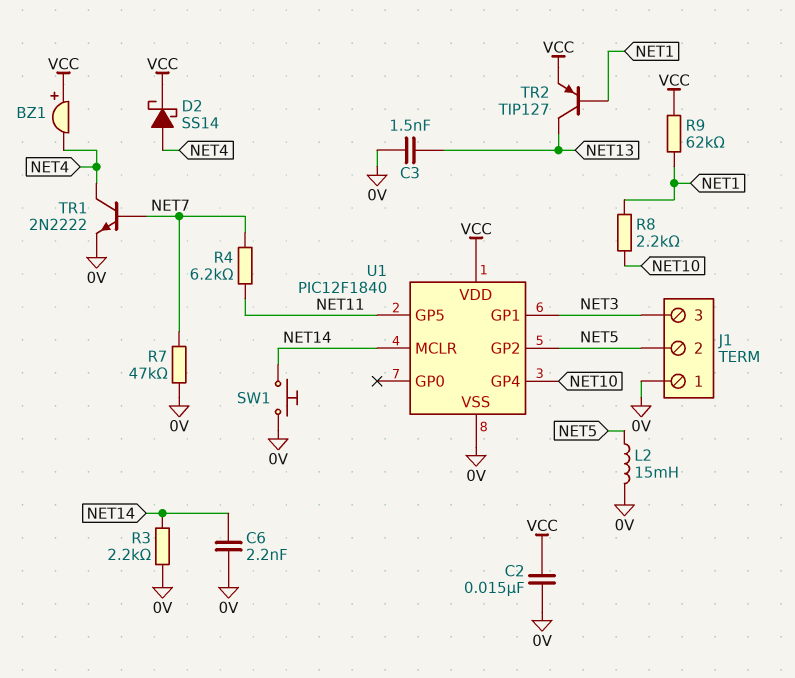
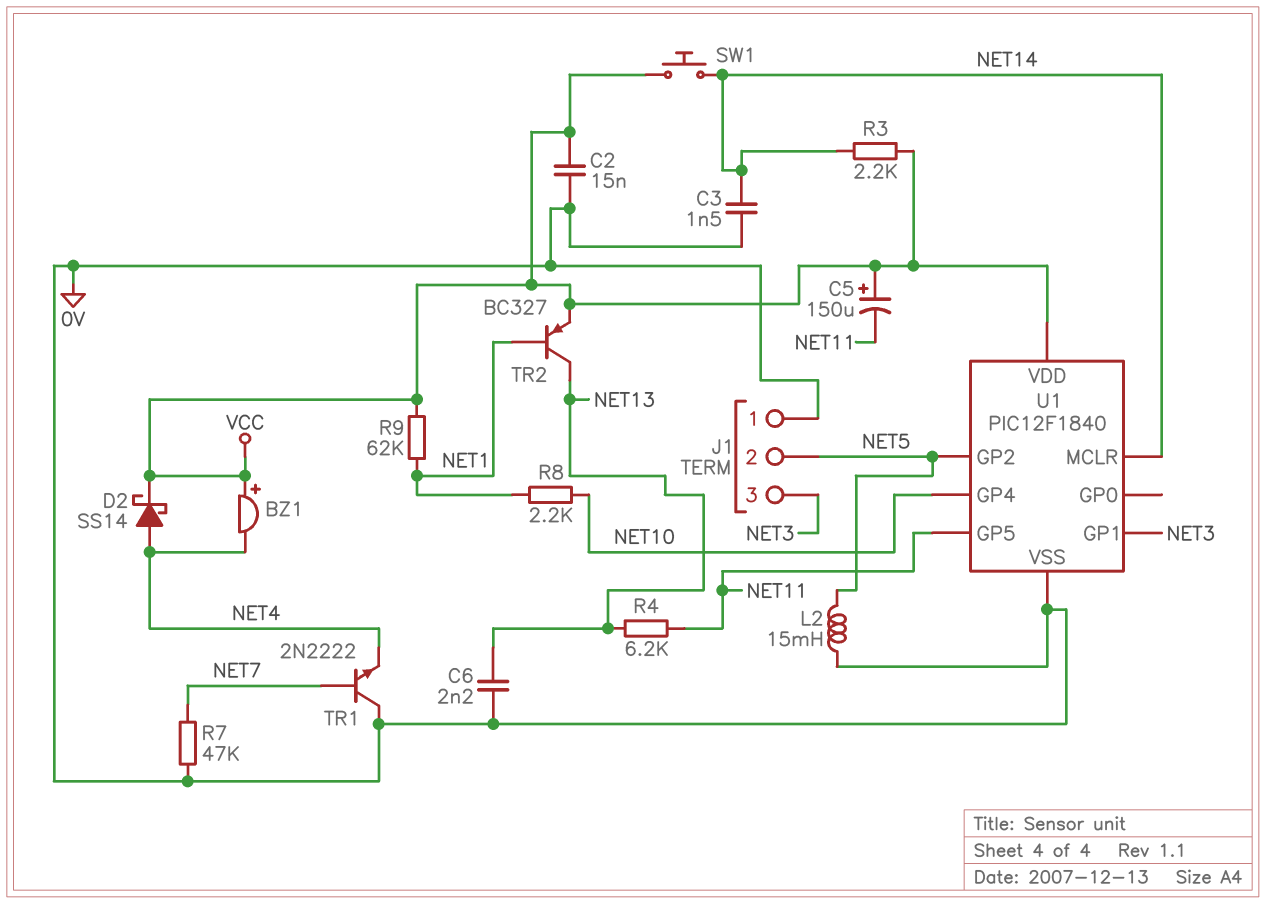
C3: 1.5nF (0V, NET13) -> 1.5nF (0V, NET14)
C5: none -> 150uF (plus VCC, minus NET11)
C6: 2.2nF (0V, NET14) -> 2.2nF (0V, NET13)
R3: 2.2k (0V, NET14) -> 2.2k (NET14, VCC)
R4: 6.2k (NET7, NET11) -> 6.2k (NET11, NET13)
SW1: button (0V, NET14) -> button (NET14, VCC)
TR1: NPN 2N2222 (B NET7, C NET4, E 0V) -> NPN 2N2222 (B NET7, C 0V, E NET4)
TR2: PNP TIP127 (B NET1, C NET13, E VCC) -> PNP BC327 (B NET1, C NET13, E VCC)

